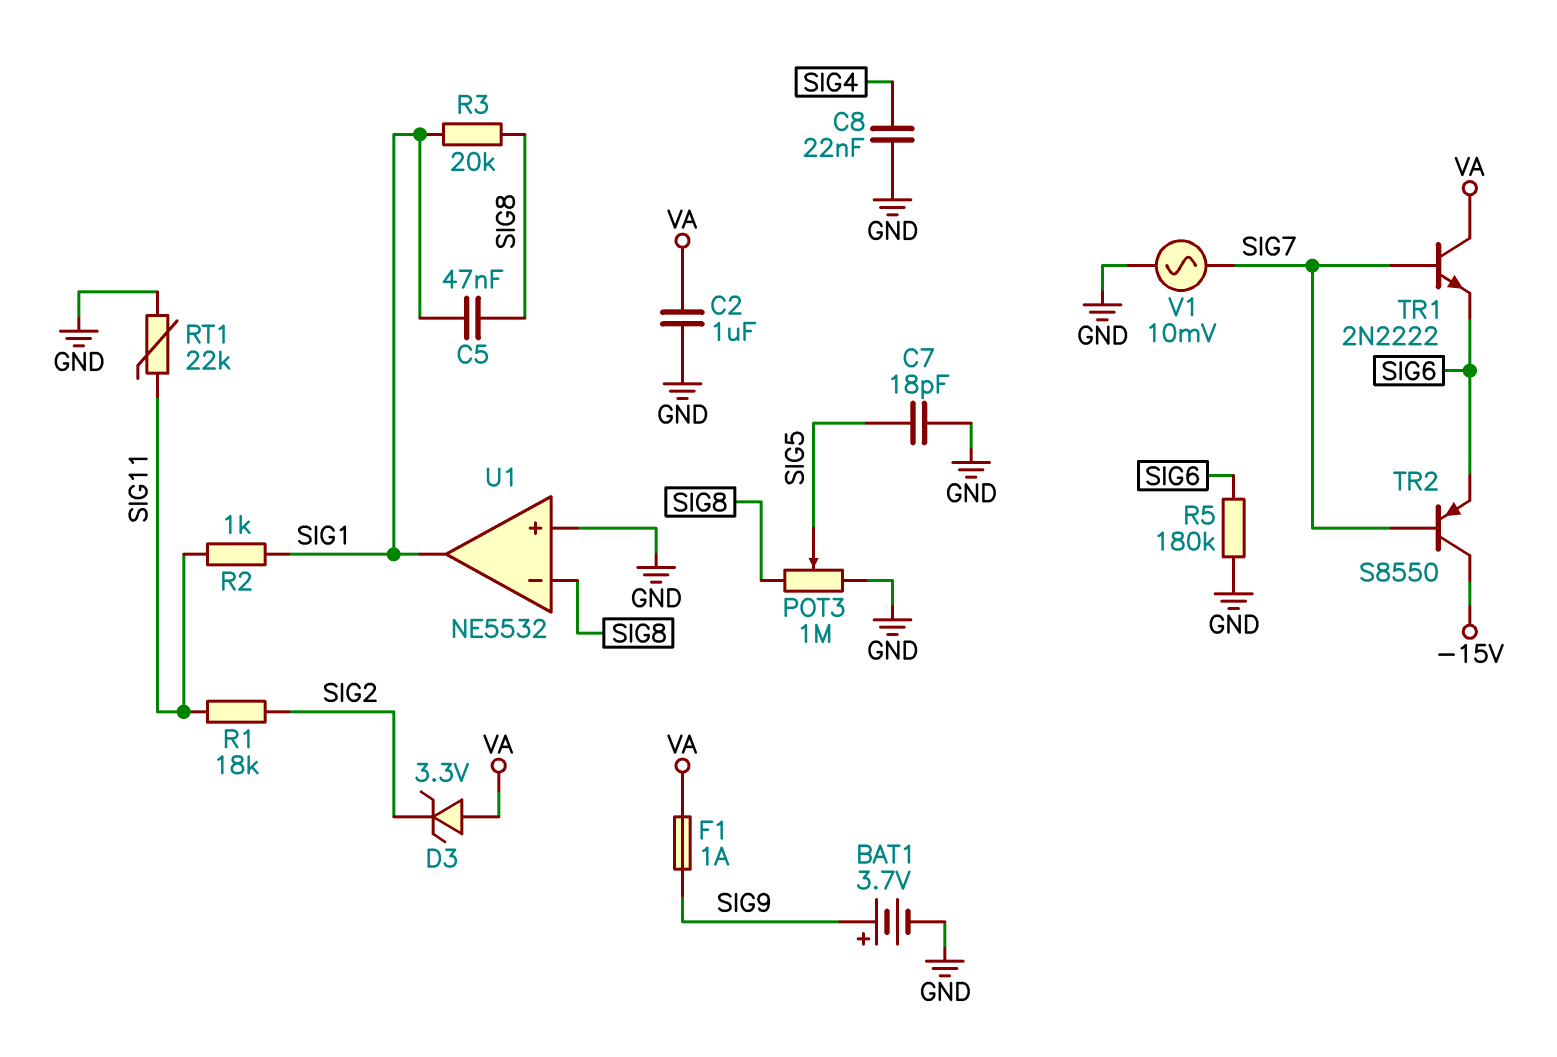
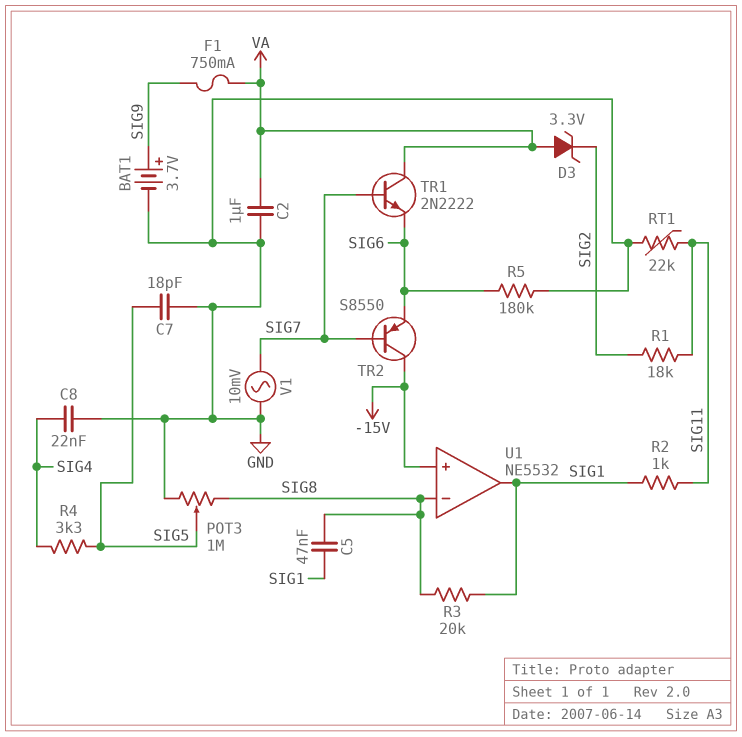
F1: 1A (SIG9, VA) -> 750mA (SIG9, VA)
R4: none -> 3.3k (SIG4, SIG5)
U1 pin in+: GND -> -15V

